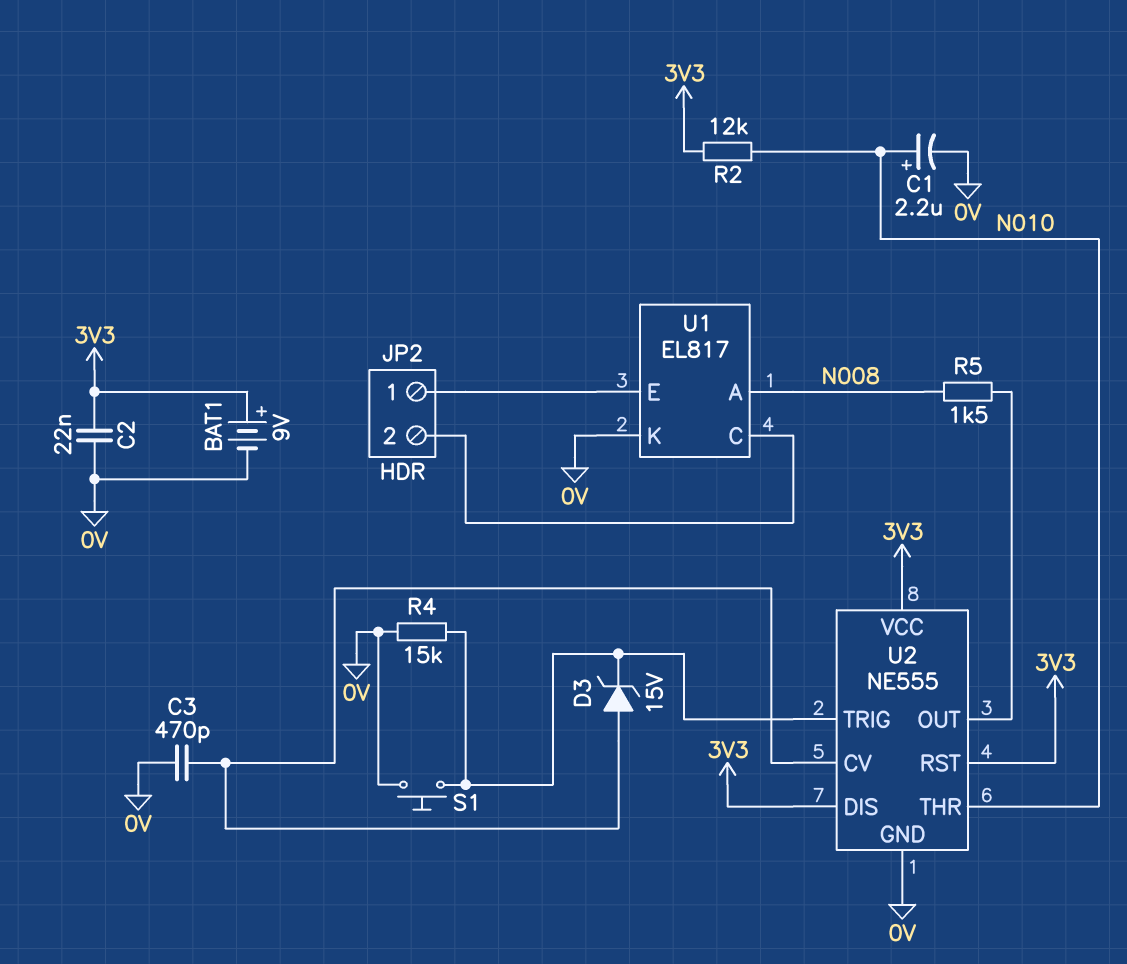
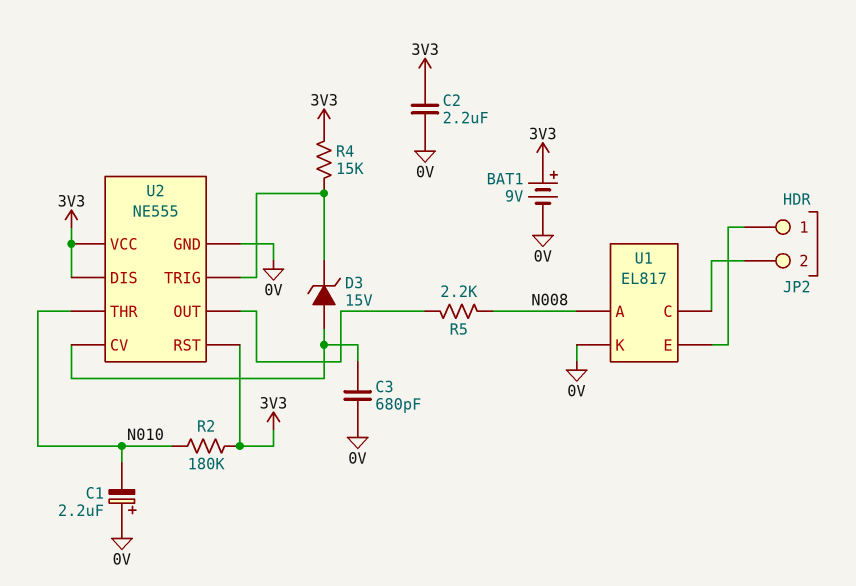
C1: 2.2uF (plus N010, minus 0V) -> 2.2uF (plus 0V, minus N010)
C2: 22nF (0V, 3V3) -> 2.2uF (0V, 3V3)
C3: 470pF (0V, U2/CV) -> 680pF (0V, U2/CV)
R2: 12k (3V3, N010) -> 180k (3V3, N010)
R4: 15k (0V, U2/TRIG) -> 15k (3V3, U2/TRIG)
R5: 1.5k (N008, U2/OUT) -> 2.2k (N008, U2/OUT)
S1: button (0V, U2/TRIG) -> none

